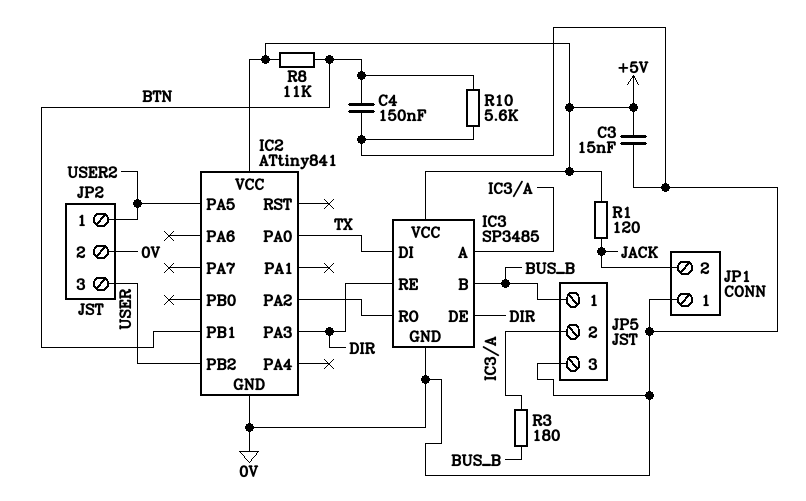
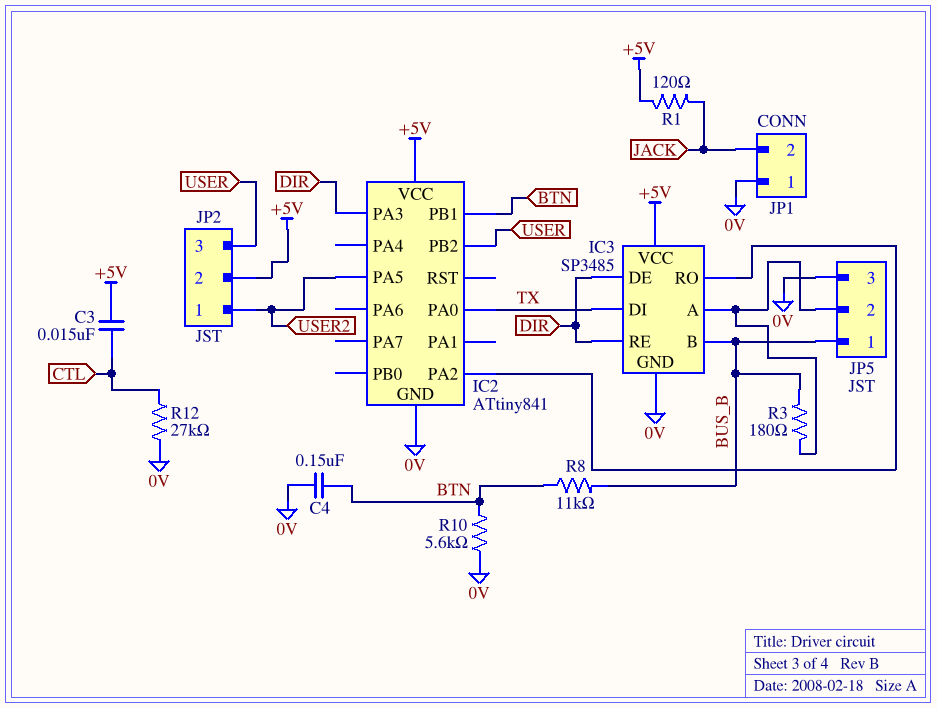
C3: 15nF (+5V, 0V) -> 15nF (+5V, CTL)
JP2 pin 2: 0V -> +5V
R8: 11k (+5V, BTN) -> 11k (BTN, BUS_B)
R12: none -> 27k (0V, CTL)

